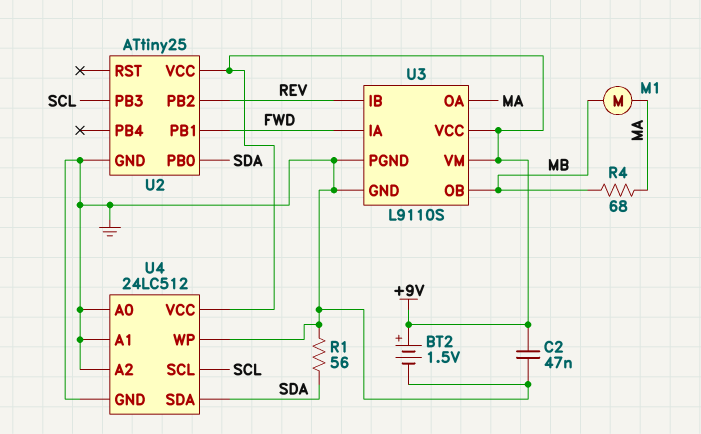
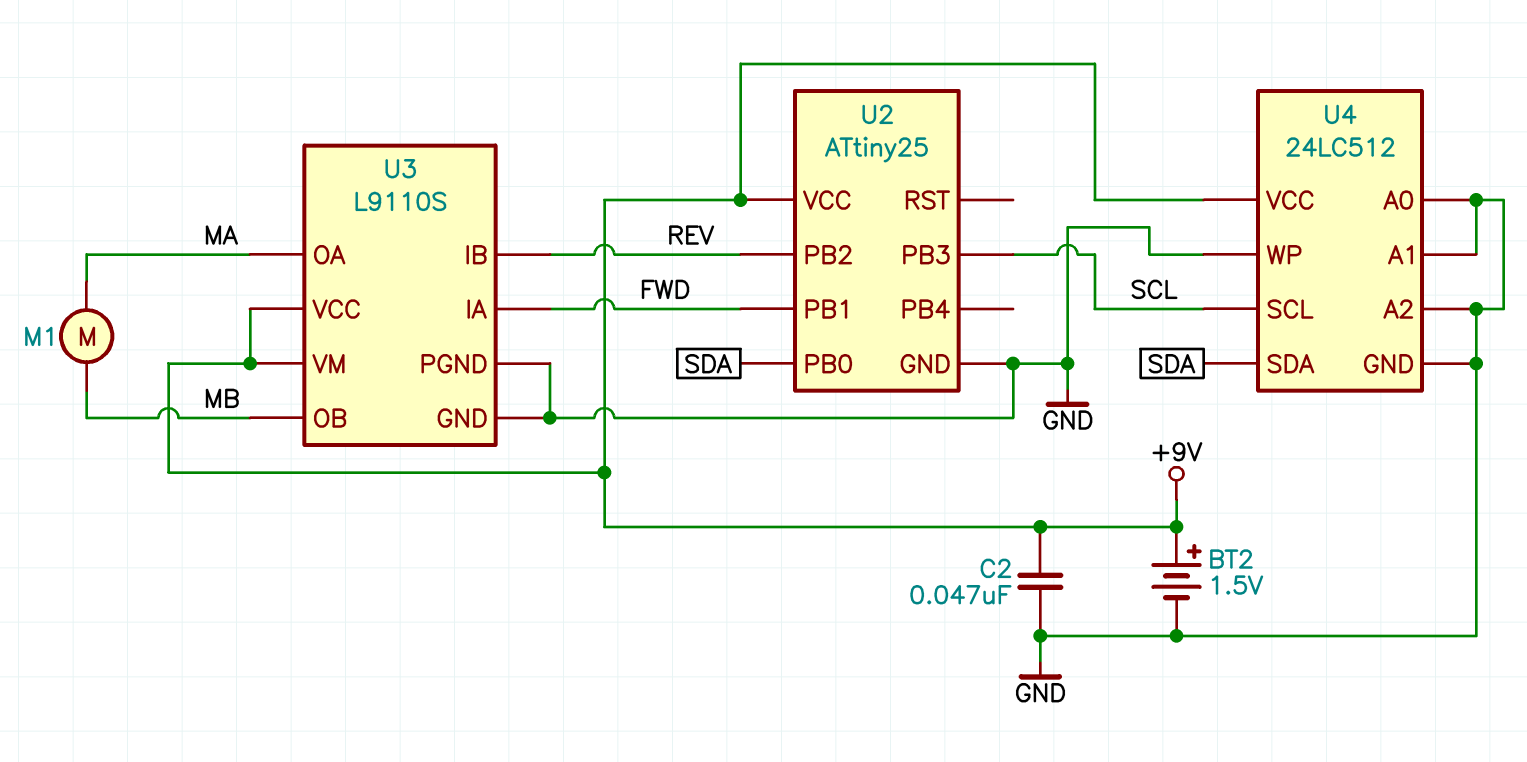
R1: 56 (GND, SDA) -> none
R4: 68 (MA, MB) -> none

